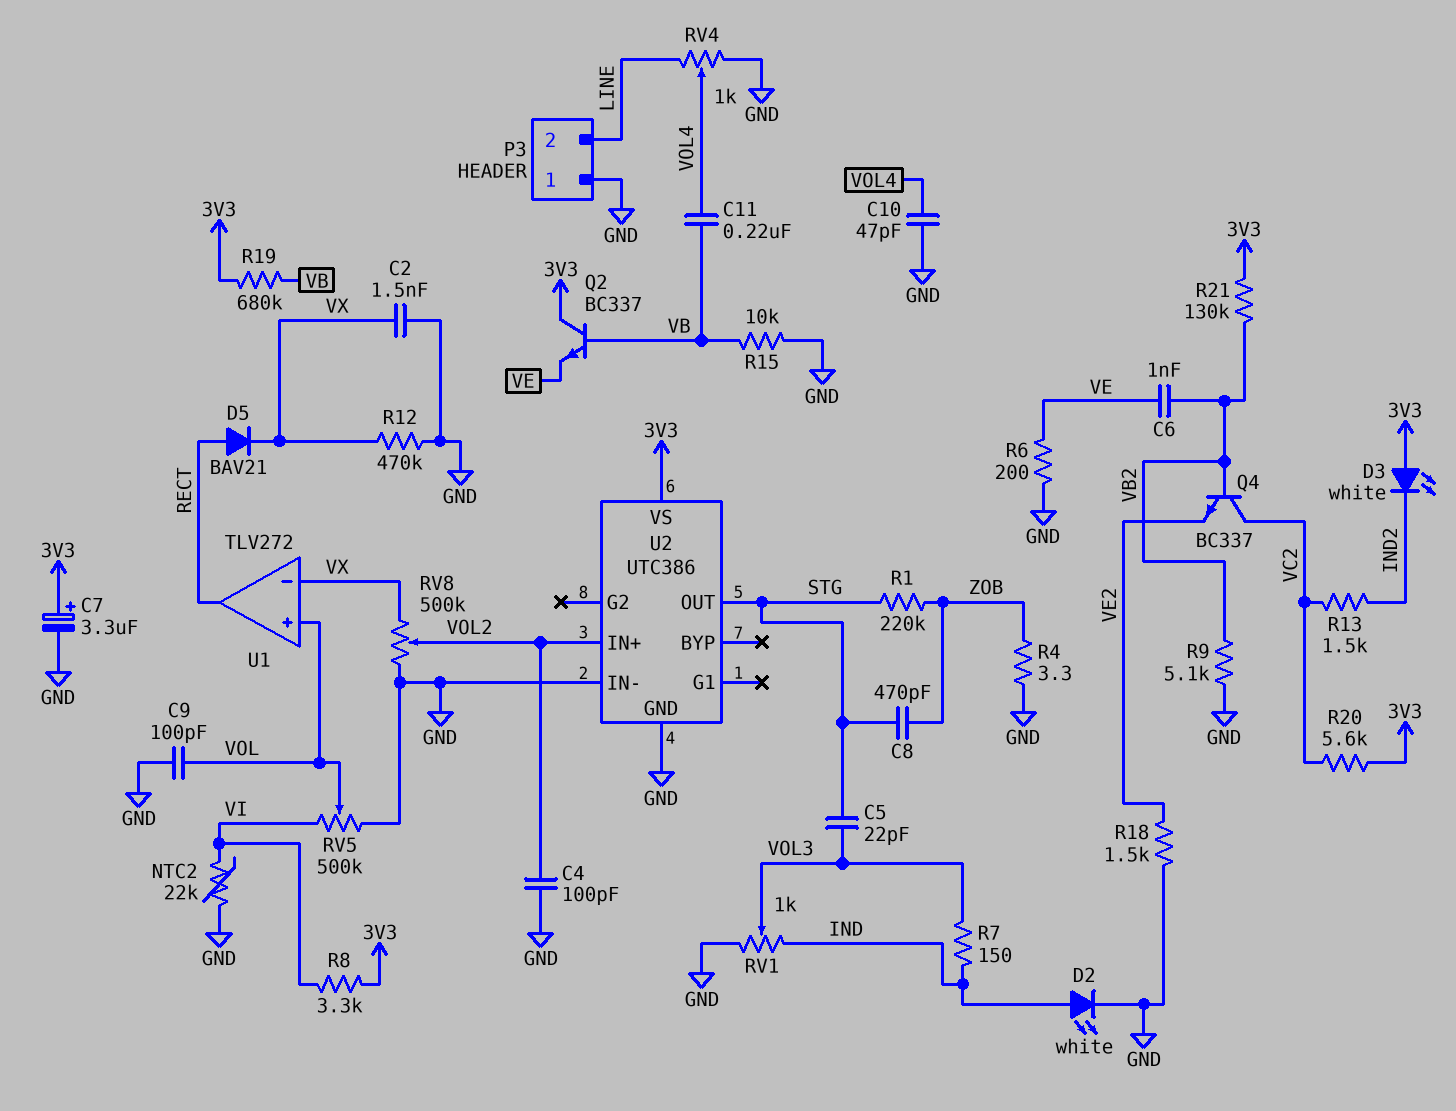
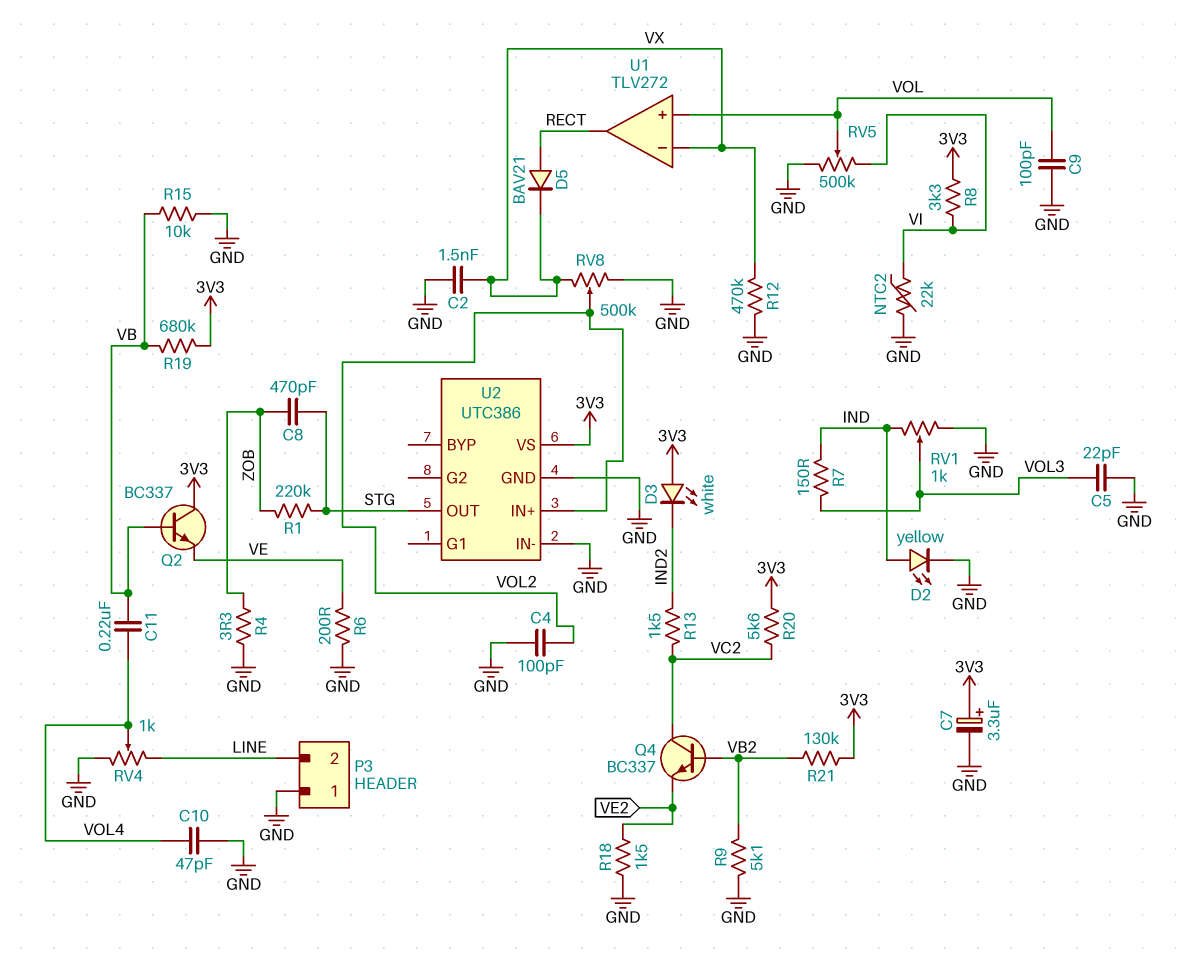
C5: 22pF (STG, VOL3) -> 22pF (GND, VOL3)
C6: 1nF (VB2, VE) -> none
D2: LED white (A IND, K GND) -> LED yellow (A IND, K GND)

